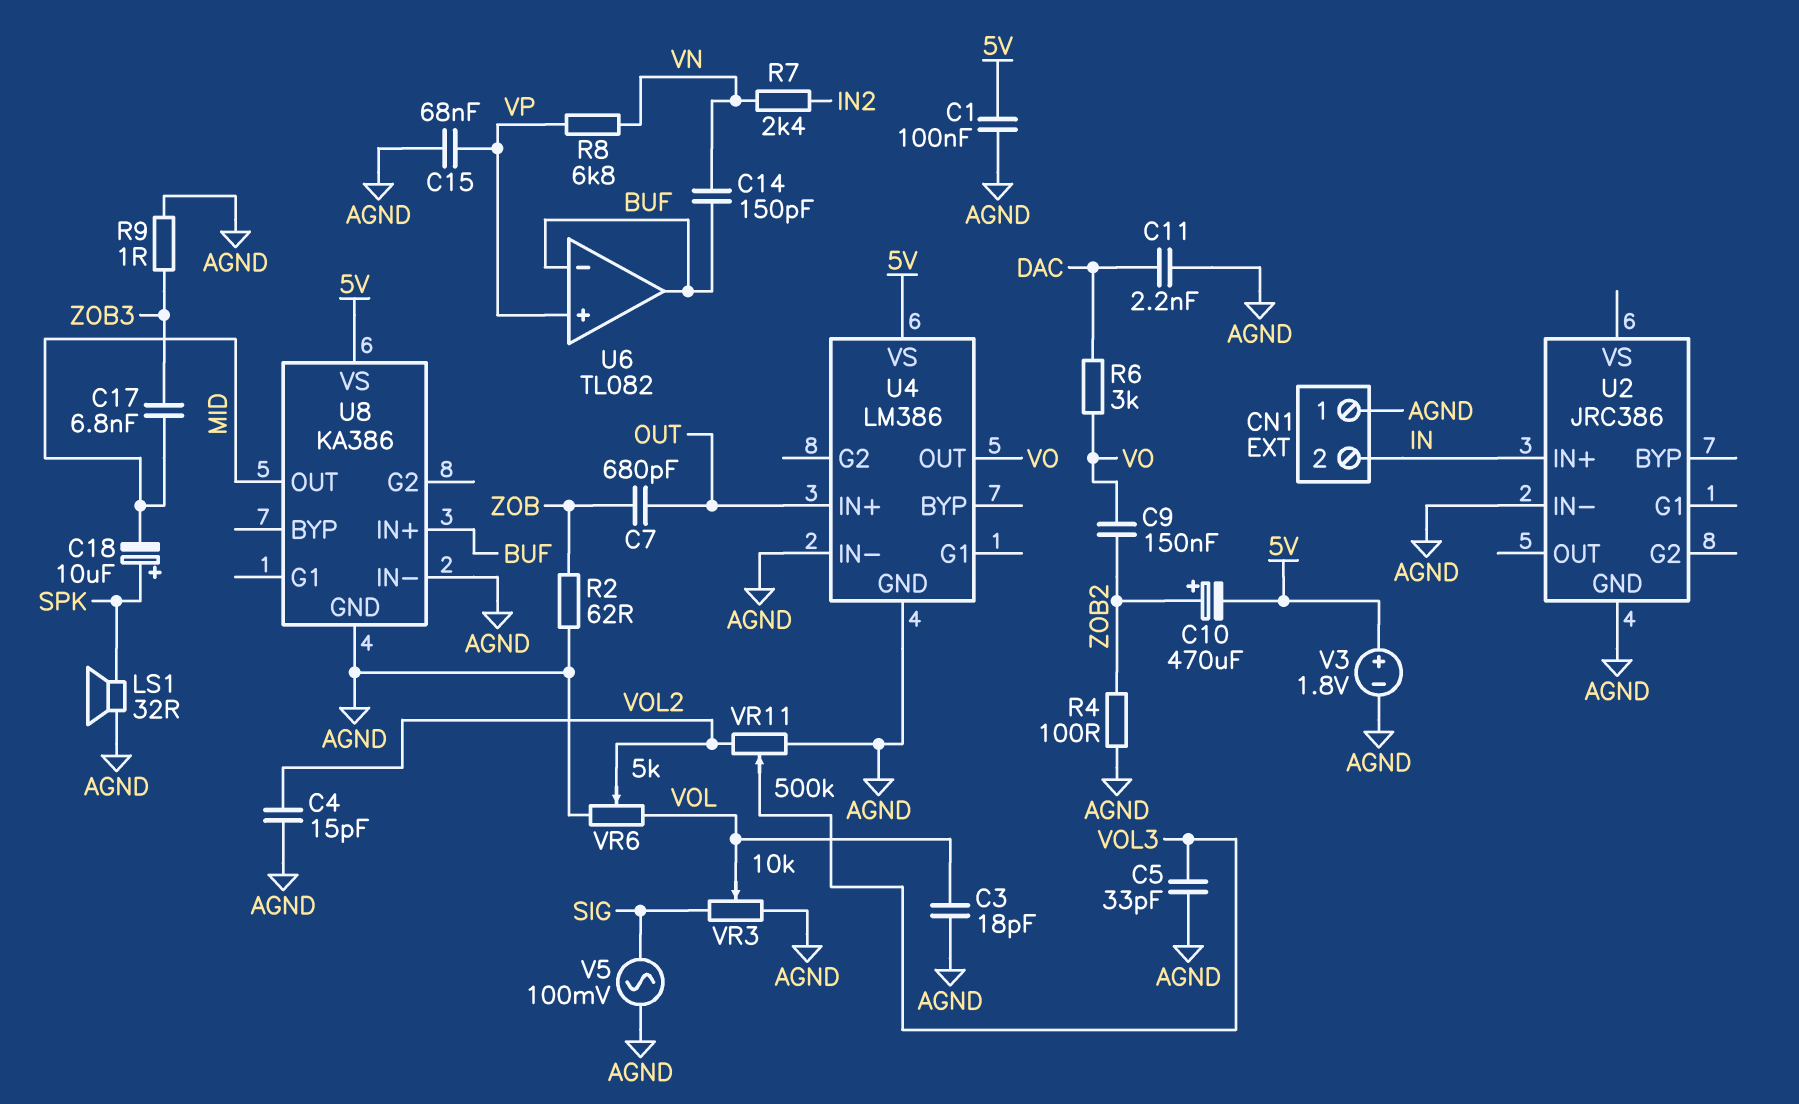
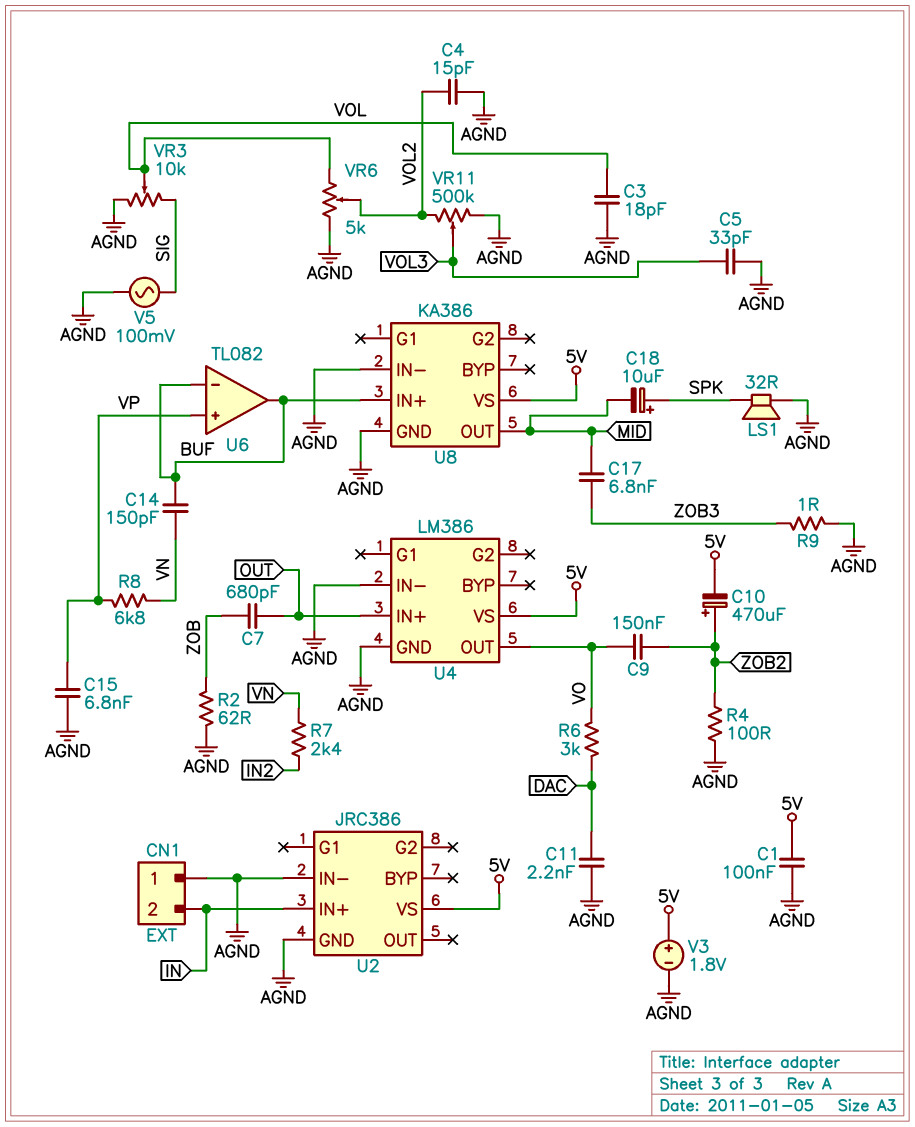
C15: 68nF (AGND, VP) -> 6.8nF (AGND, VP)
U2 pin VS: none -> 5V

